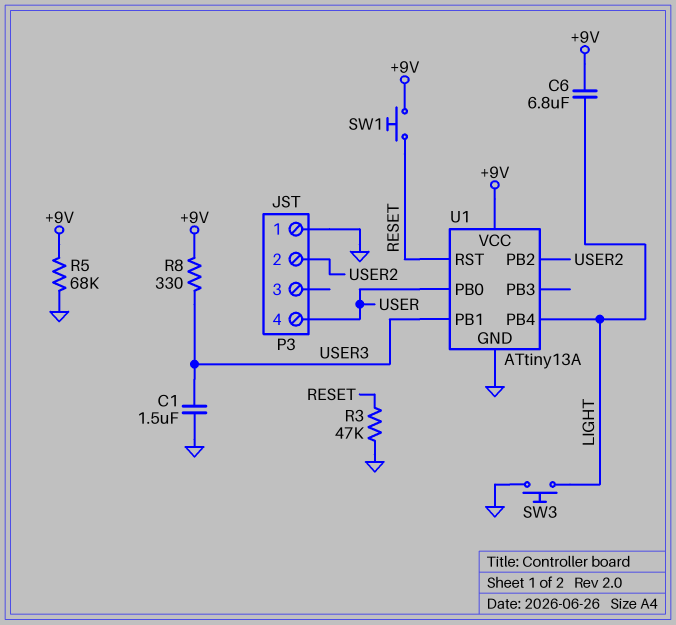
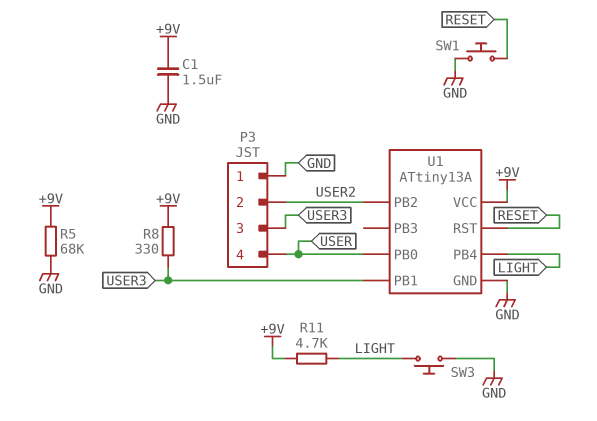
C1: 1.5uF (GND, USER3) -> 1.5uF (+9V, GND)
C6: 6.8uF (+9V, LIGHT) -> none
P3 pin 3: none -> USER3
R3: 47k (GND, RESET) -> none
R11: none -> 4.7k (+9V, LIGHT)
SW1: button (+9V, RESET) -> button (GND, RESET)

